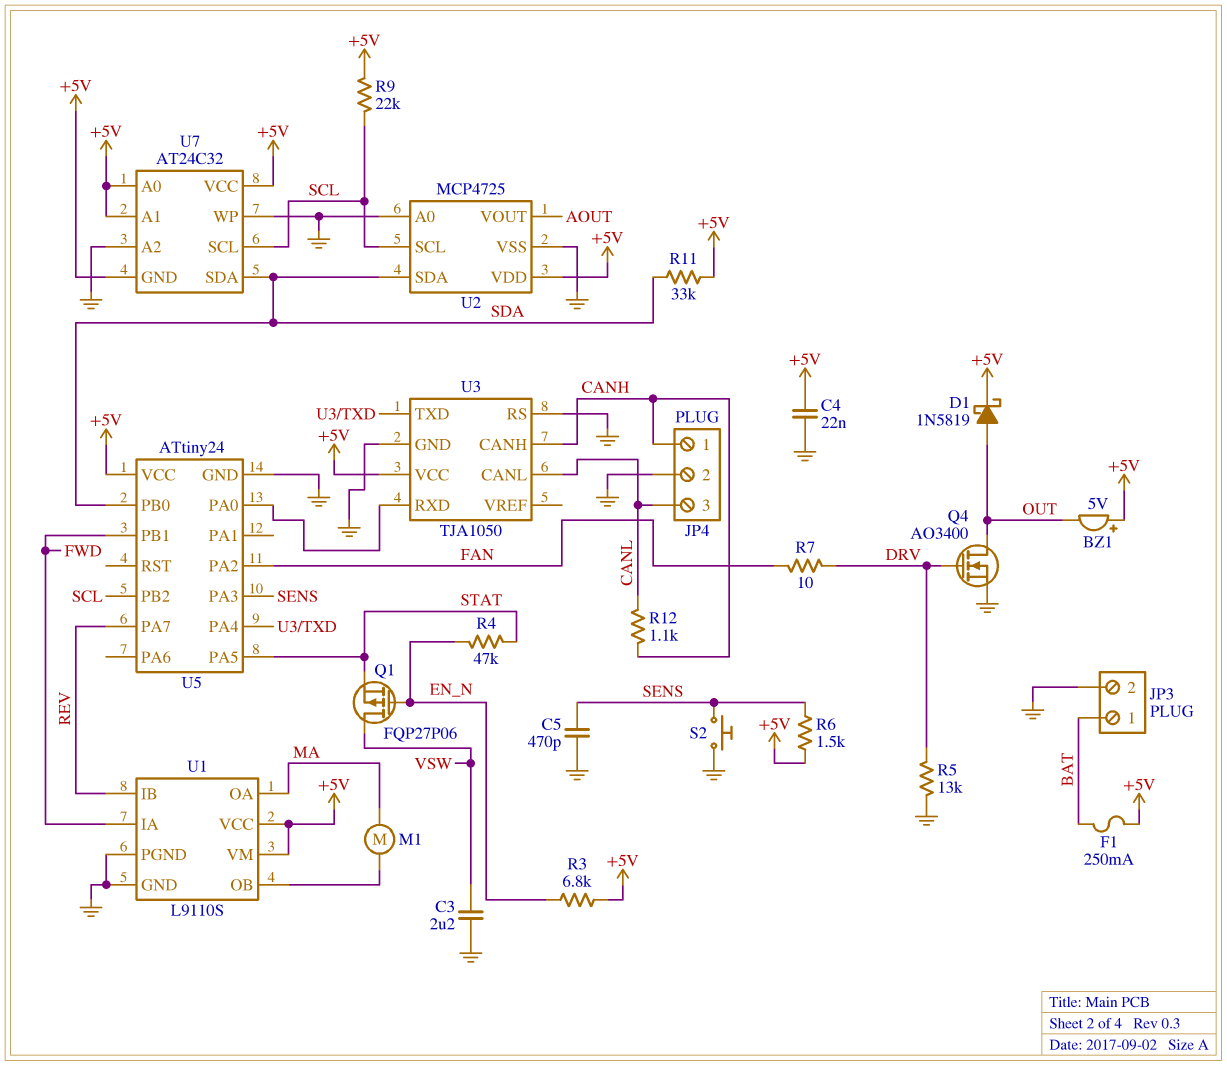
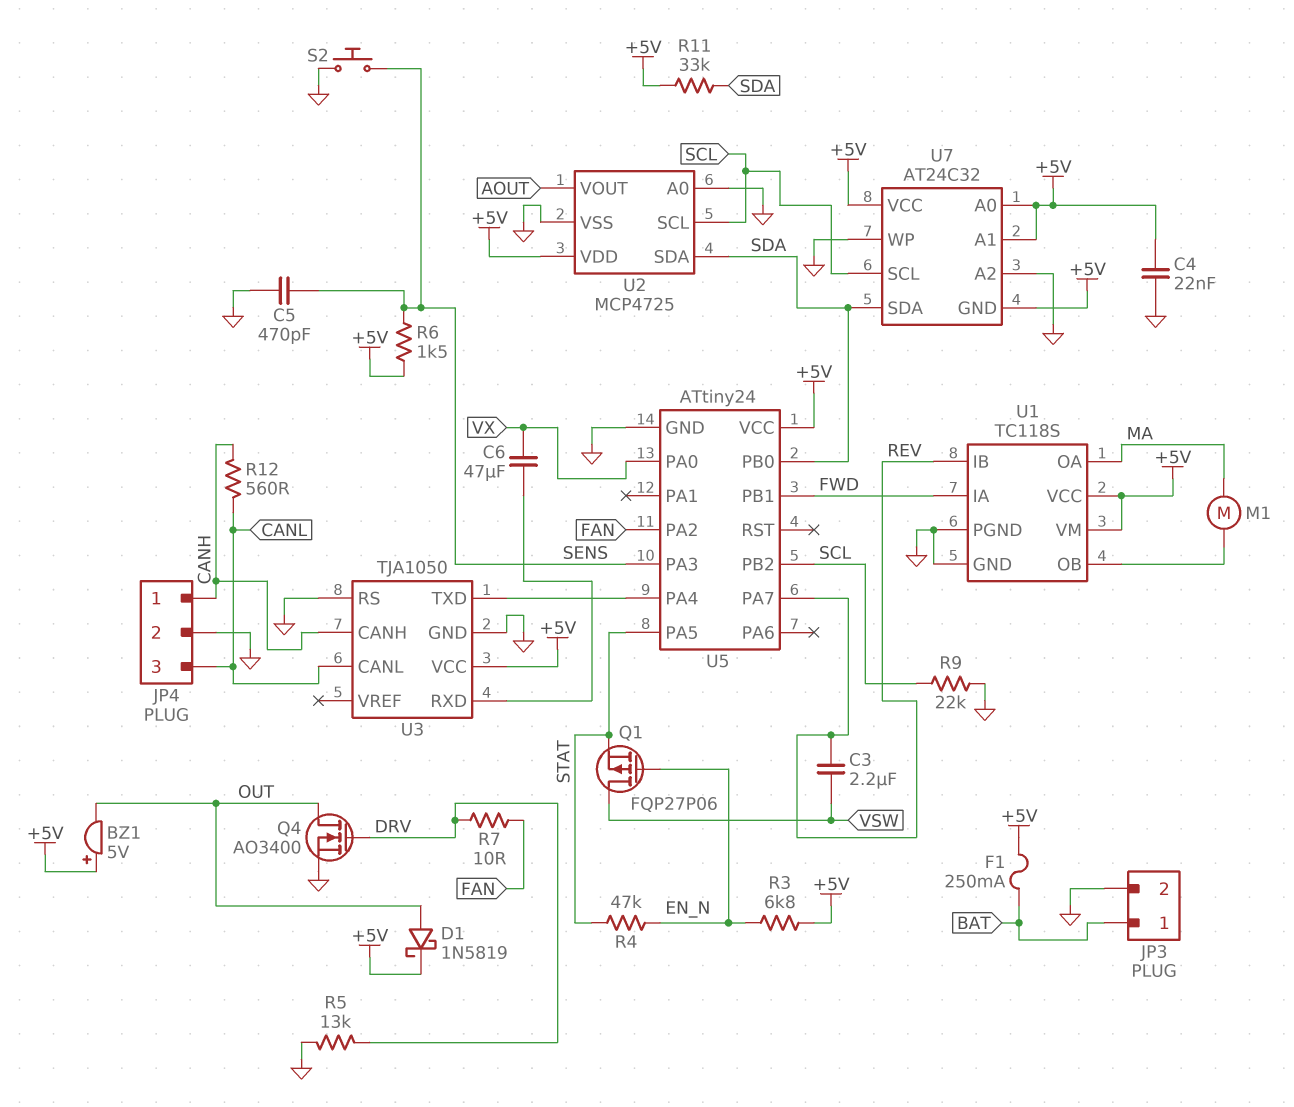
C3: 2.2uF (GND, VSW) -> 2.2uF (REV, VSW)
C6: none -> 47uF (U3/RXD, VX)
R9: 22k (+5V, SCL) -> 22k (GND, SCL)
R12: 1.1k (CANH, CANL) -> 560 (CANH, CANL)
U1: L9110S -> TC118S
U5 pin PA0: U3/RXD -> VX

